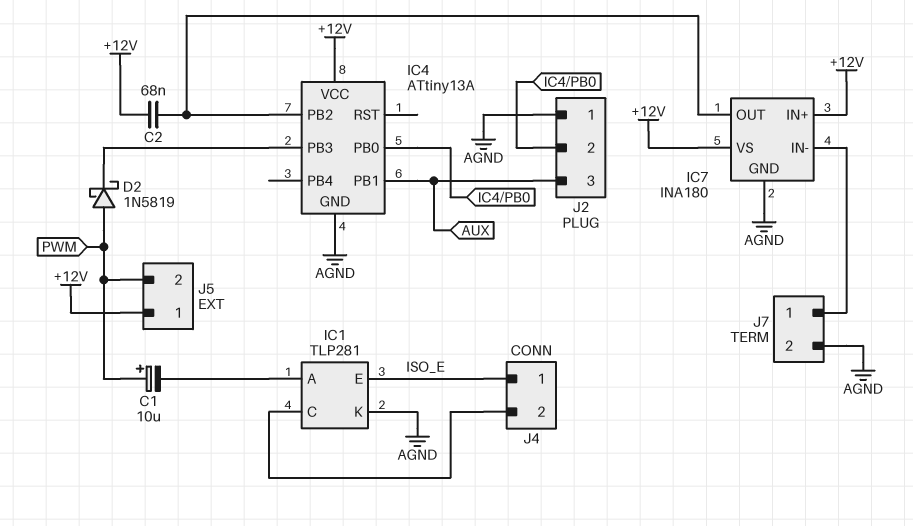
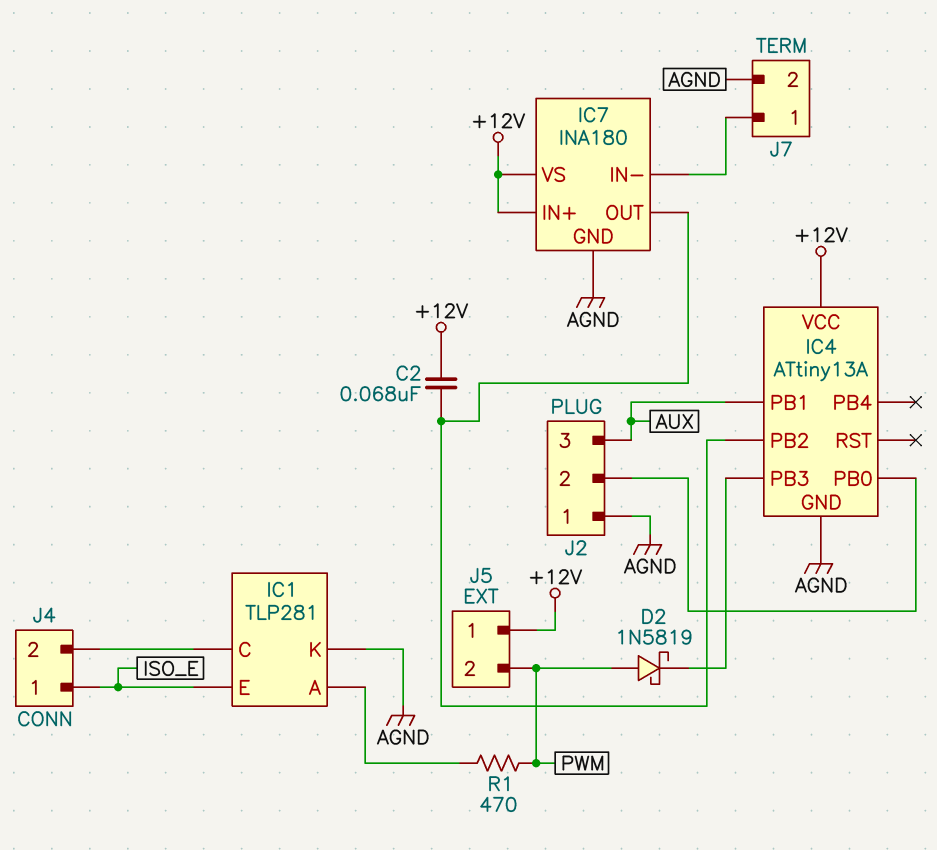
C1: 10uF (plus PWM, minus IC1/A) -> none
R1: none -> 470 (IC1/A, PWM)

